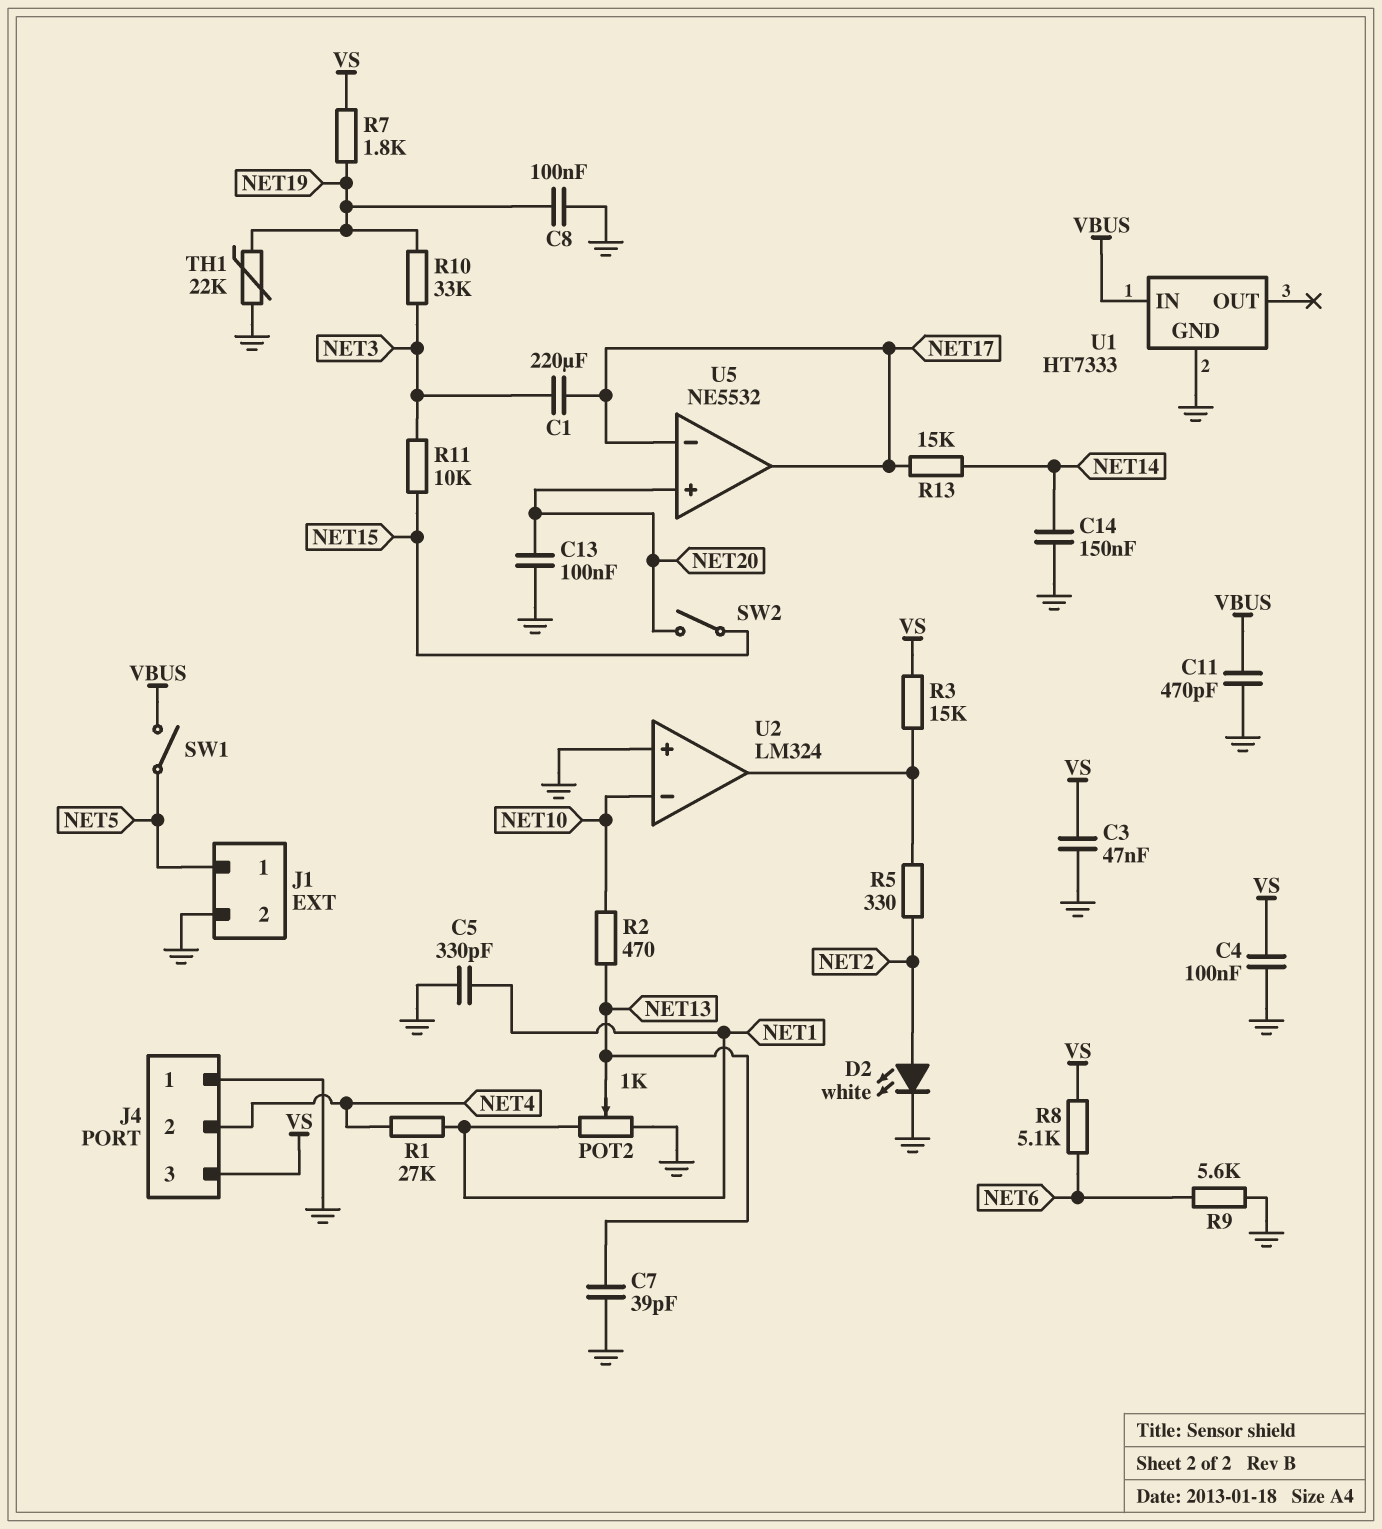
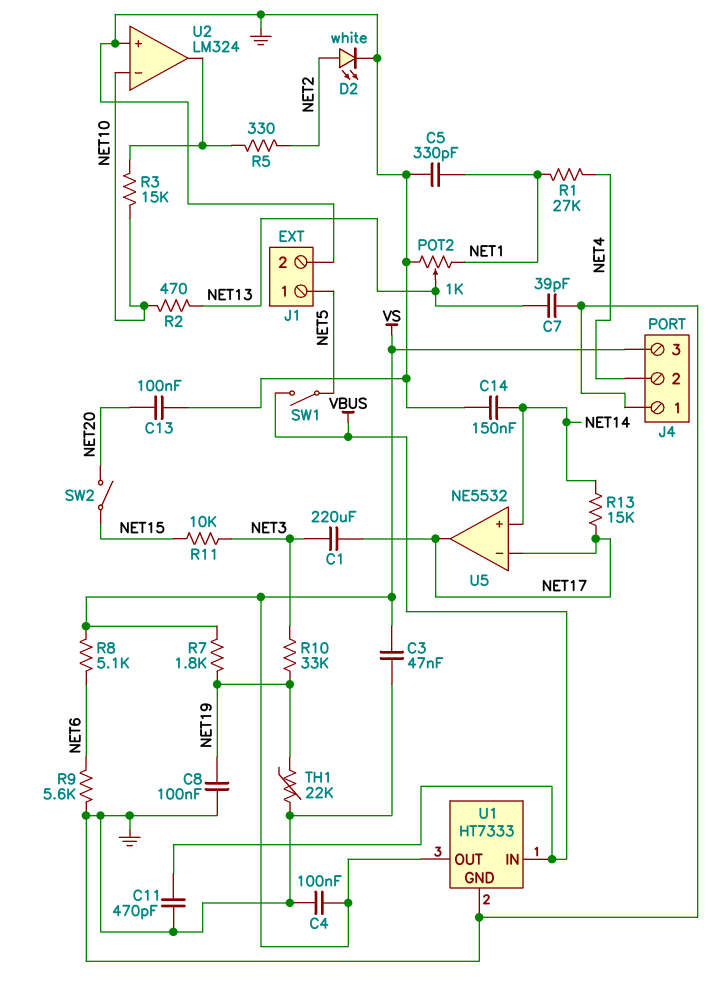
R3: 15k (U2/out, VS) -> 15k (NET10, U2/out)
U1 pin OUT: none -> VS
U5 pin in+: NET20 -> NET14

